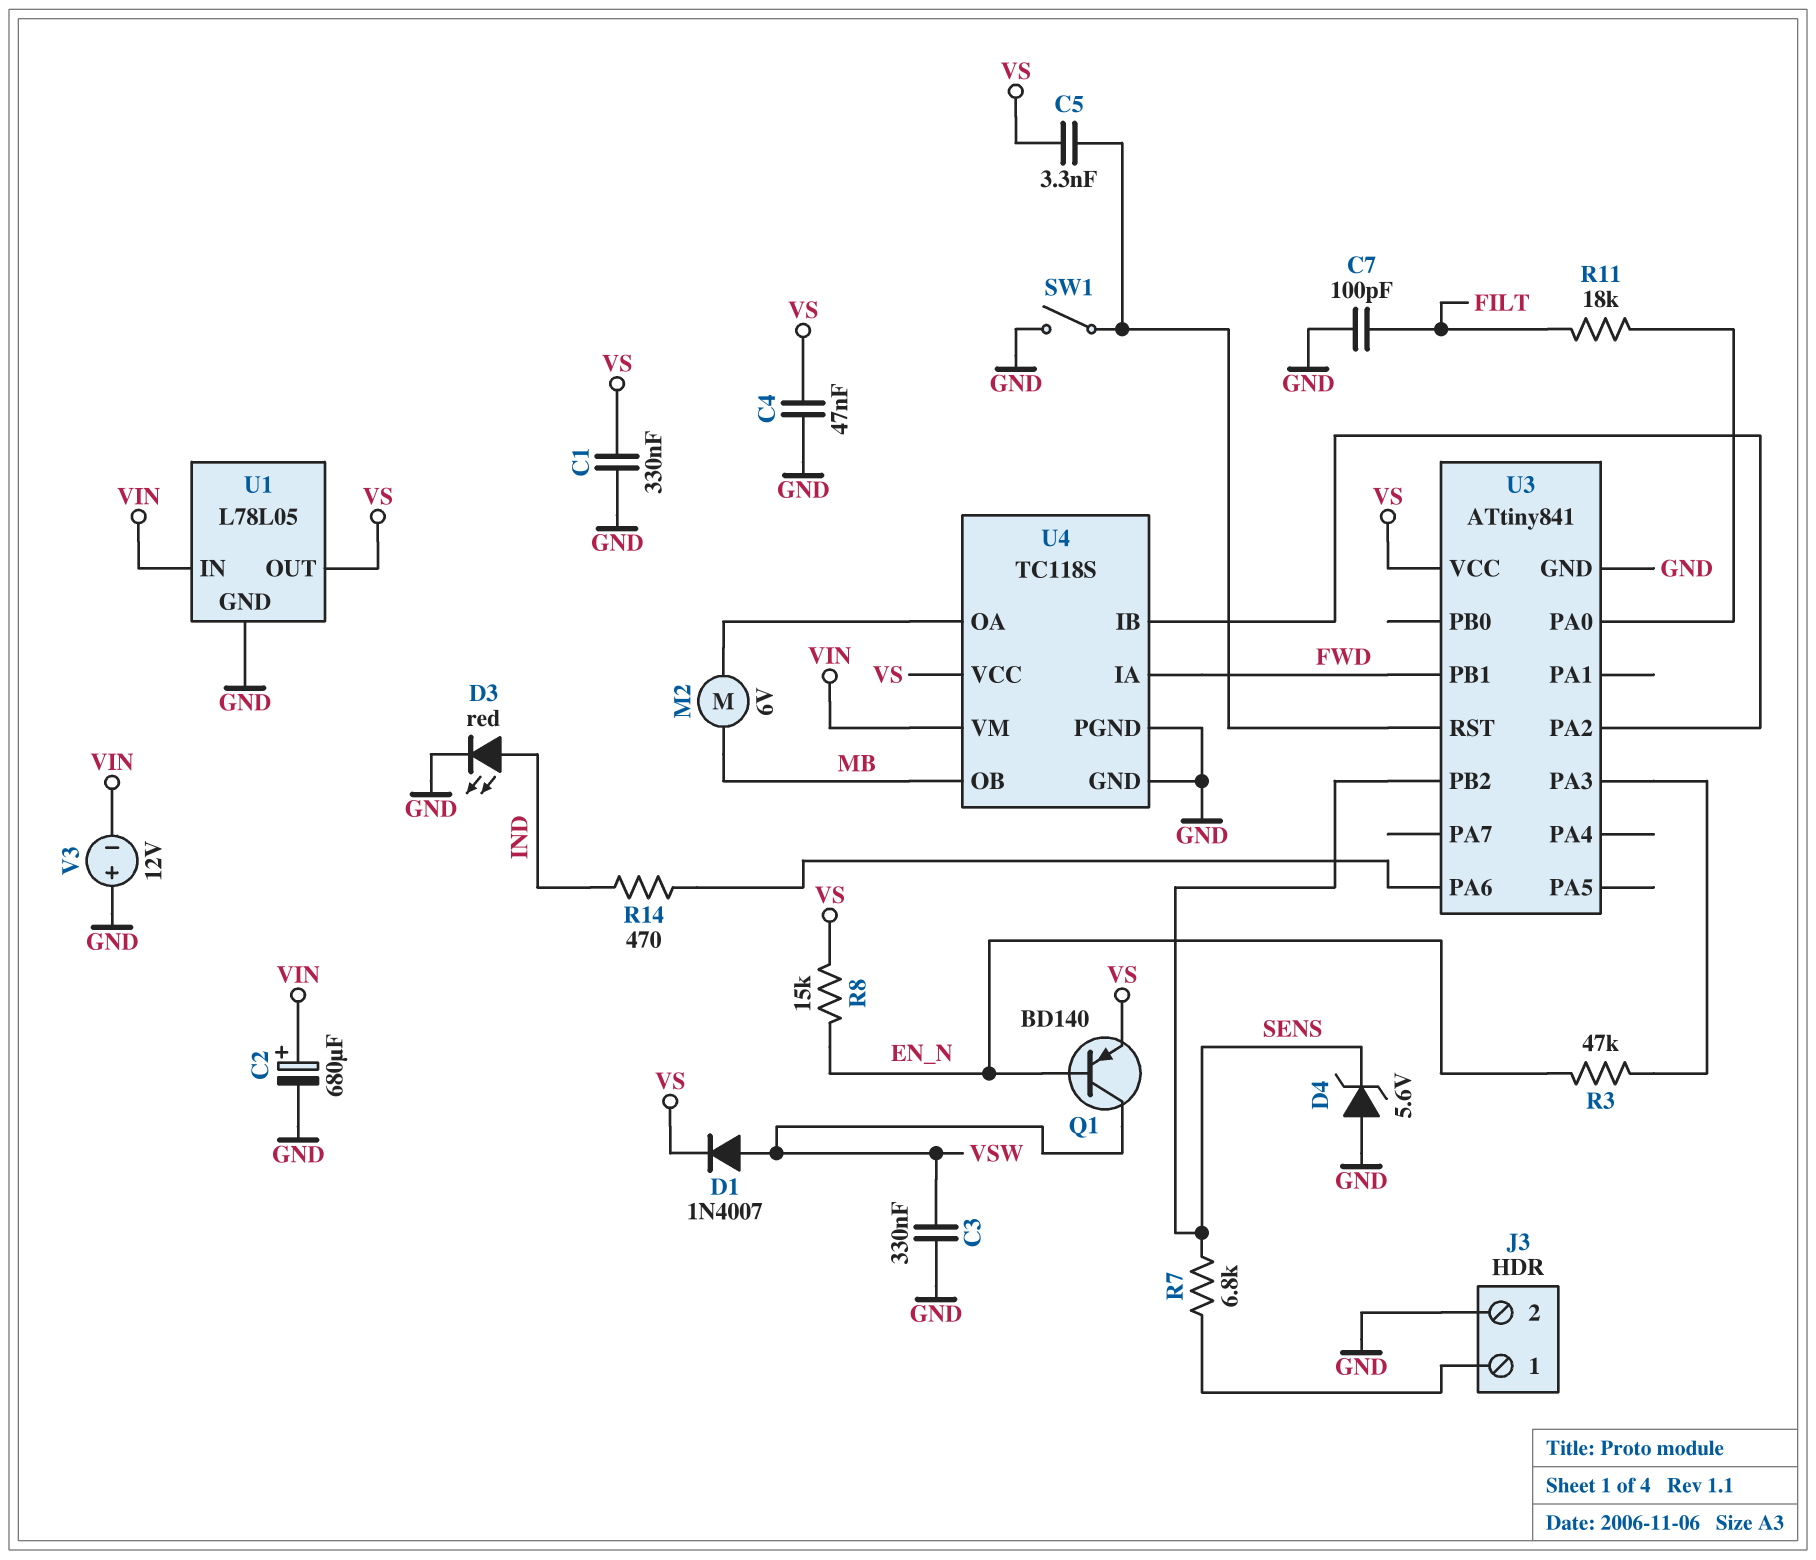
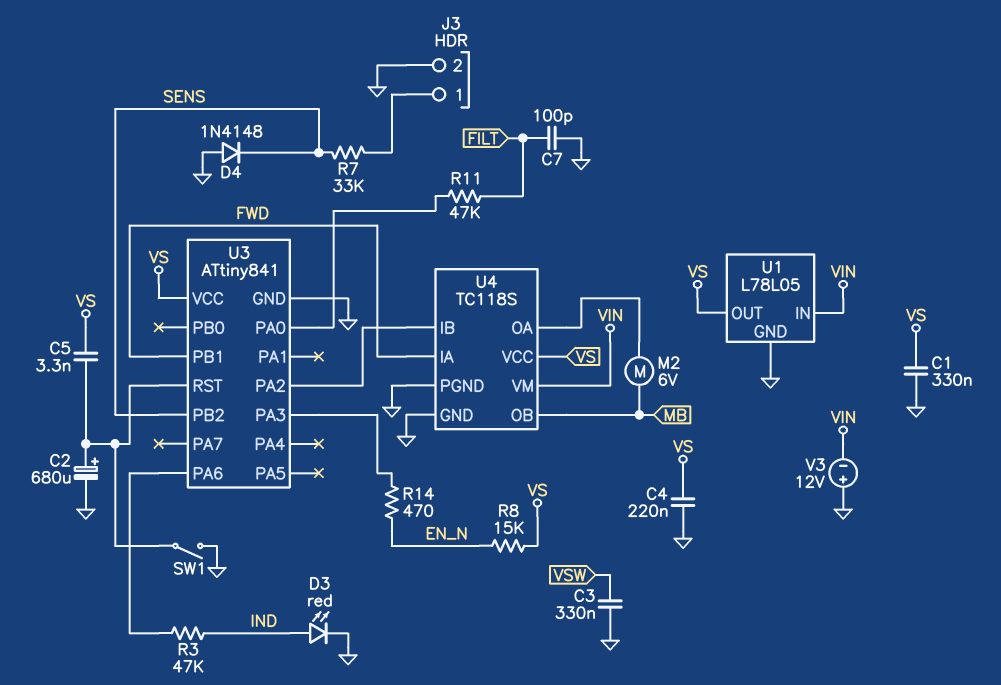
C2: 680uF (plus VIN, minus GND) -> 680uF (plus U3/RST, minus GND)
C4: 47nF (GND, VS) -> 220nF (GND, VS)
D1: diode 1N4007 (A VSW, K VS) -> none
D4: zener 5.6V (A GND, K SENS) -> diode 1N4148 (A GND, K SENS)
Q1: PNP BD140 (B EN_N, C VSW, E VS) -> none
R3: 47k (EN_N, U3/PA3) -> 47k (IND, U3/PA6)
R7: 6.8k (J3/1, SENS) -> 33k (J3/1, SENS)
R11: 18k (FILT, U3/PA0) -> 47k (FILT, U3/PA0)
R14: 470 (IND, U3/PA6) -> 470 (EN_N, U3/PA3)

